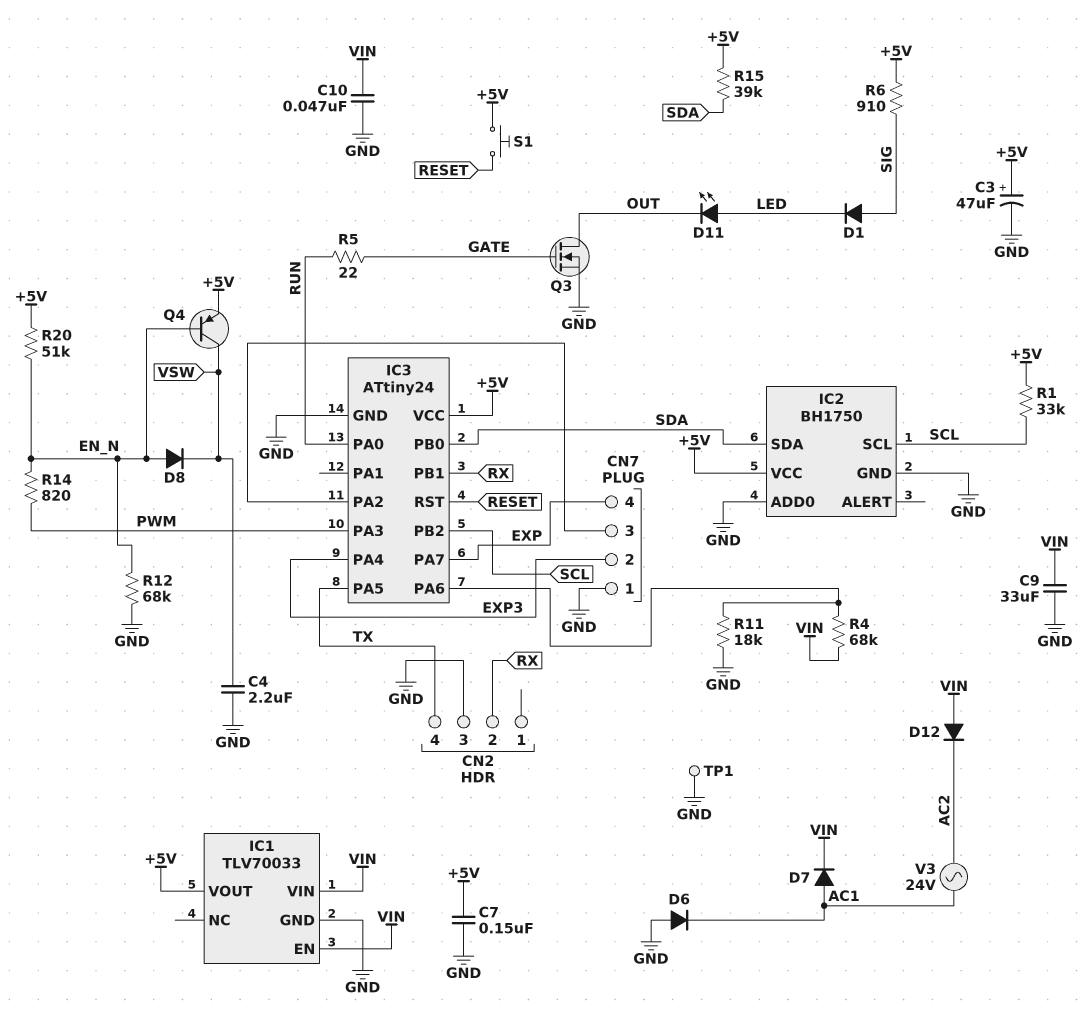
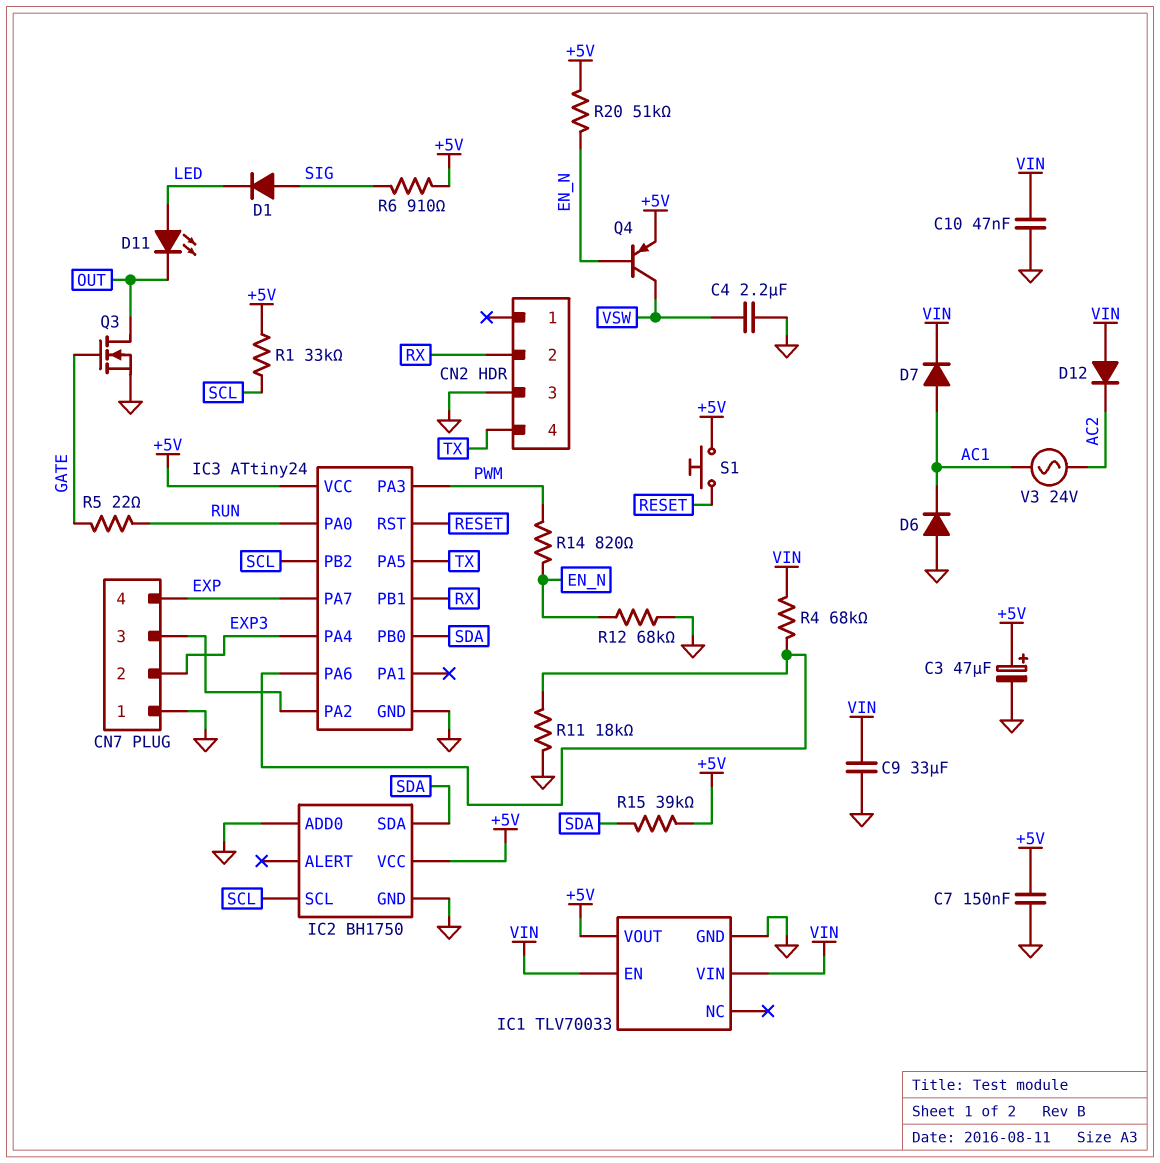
D8: diode (A EN_N, K VSW) -> none
TP1: test point (GND) -> none

